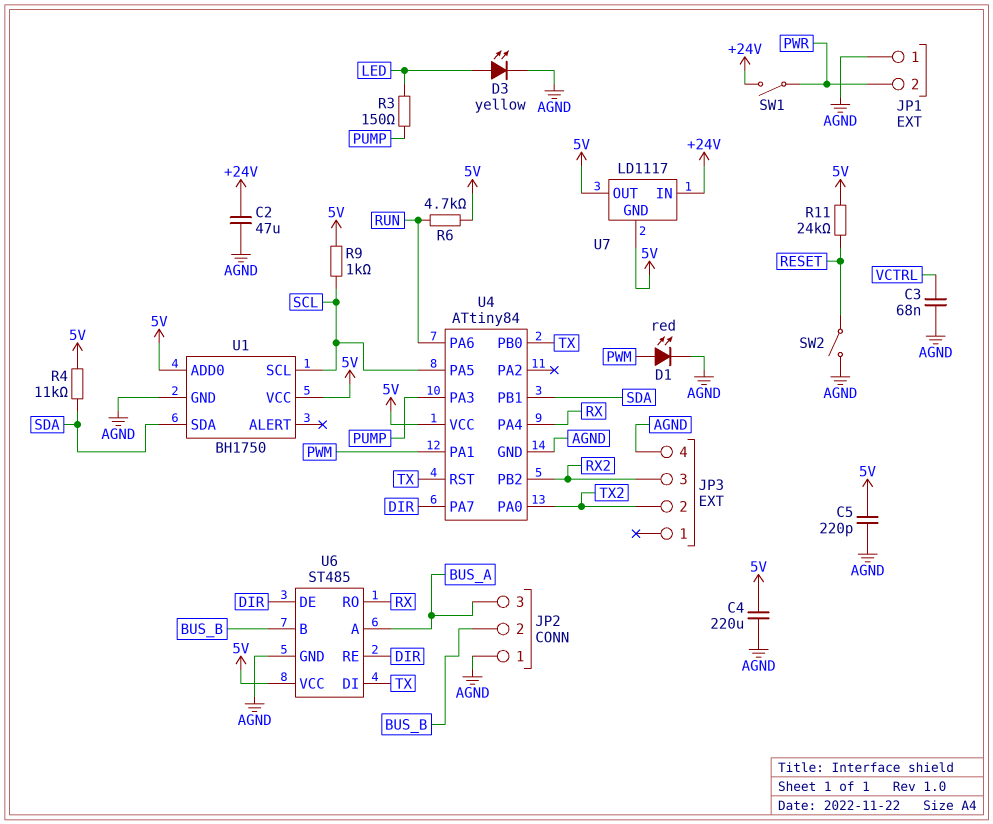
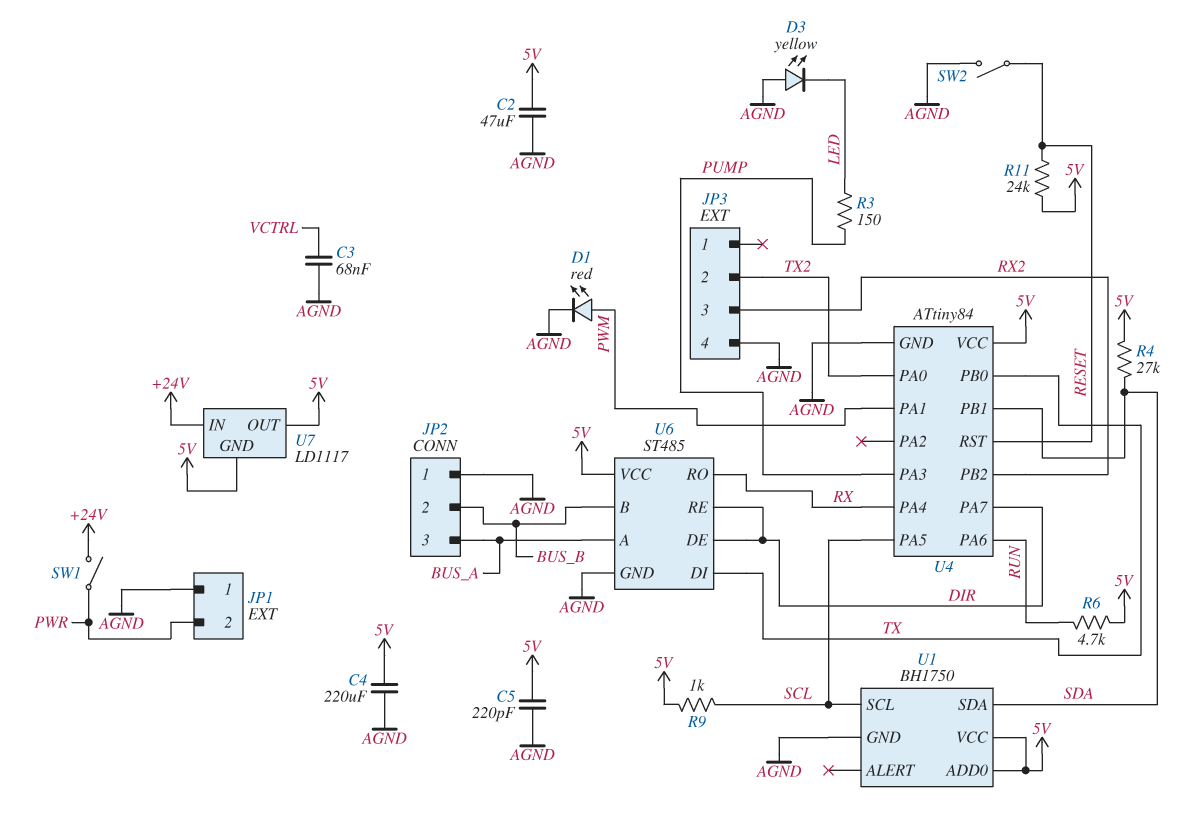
C2: 47uF (+24V, AGND) -> 47uF (5V, AGND)
D3: LED yellow (A LED, K AGND) -> LED yellow (A AGND, K LED)
R4: 11k (5V, SDA) -> 27k (5V, SDA)
U4 pin RST: TX -> RESET

